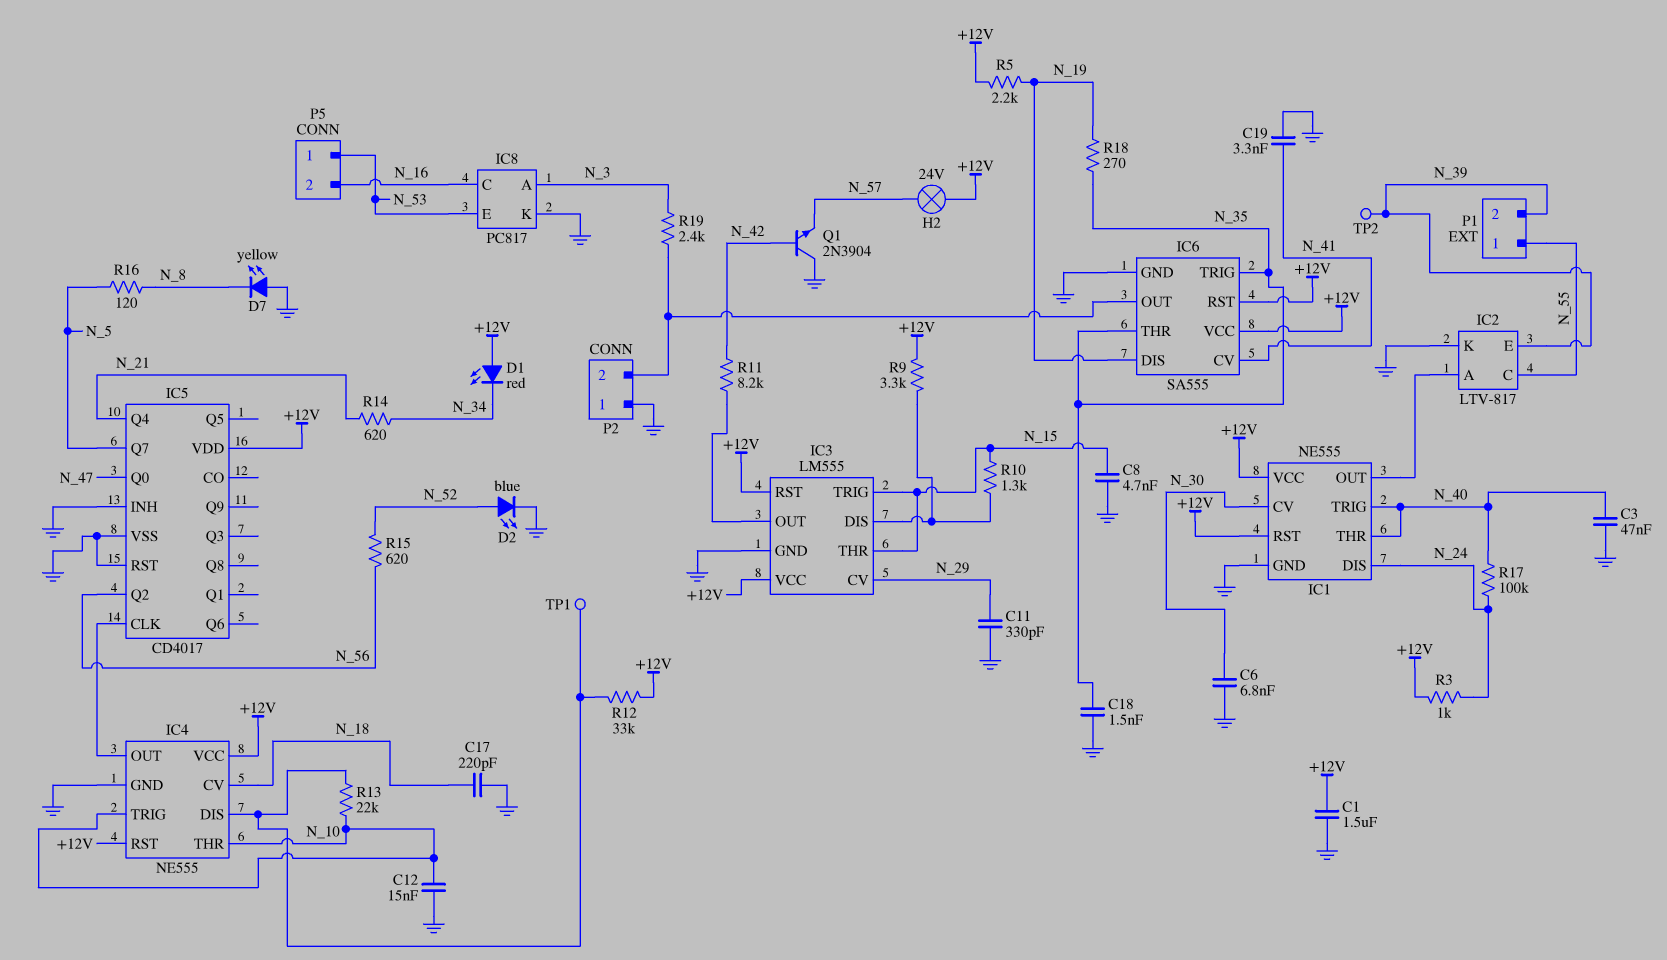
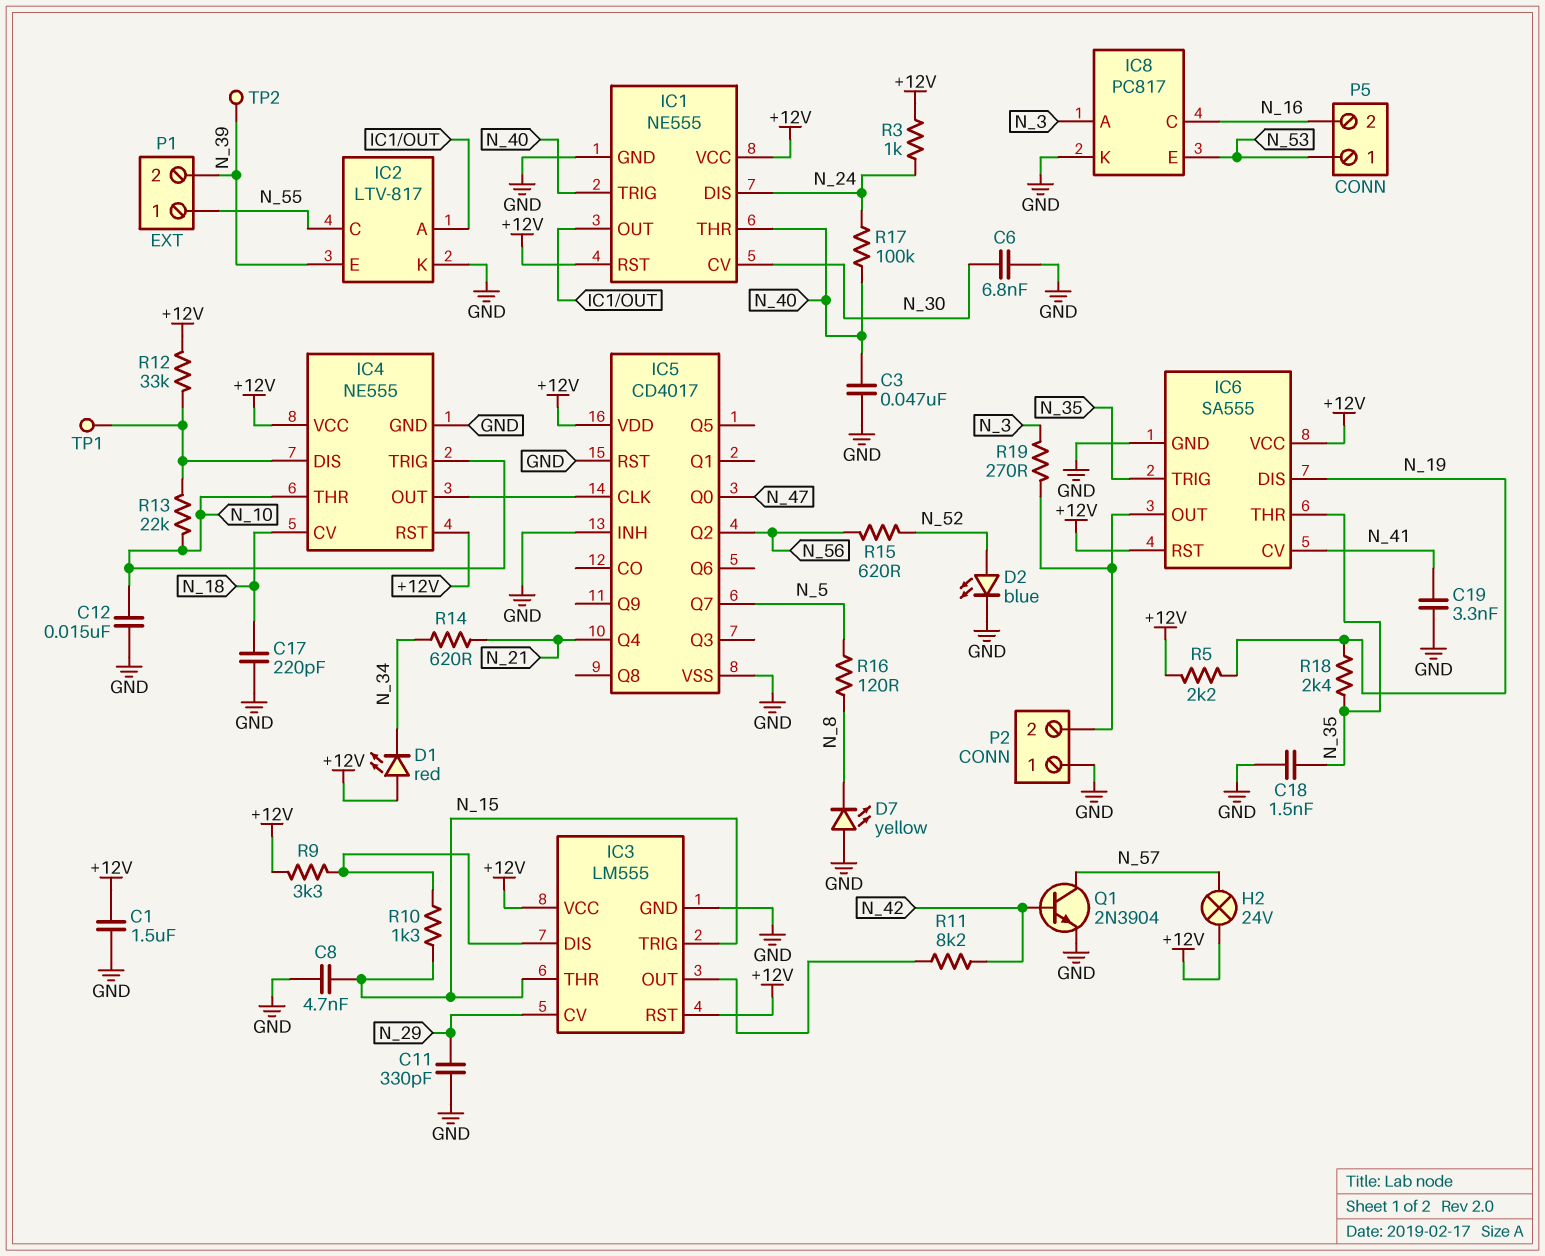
Q1: NPN 2N3904 (B N_42, C GND, E N_57) -> NPN 2N3904 (B N_42, C N_57, E GND)
R18: 270 (N_19, N_35) -> 2.4k (N_19, N_35)
R19: 2.4k (IC6/OUT, N_3) -> 270 (IC6/OUT, N_3)

